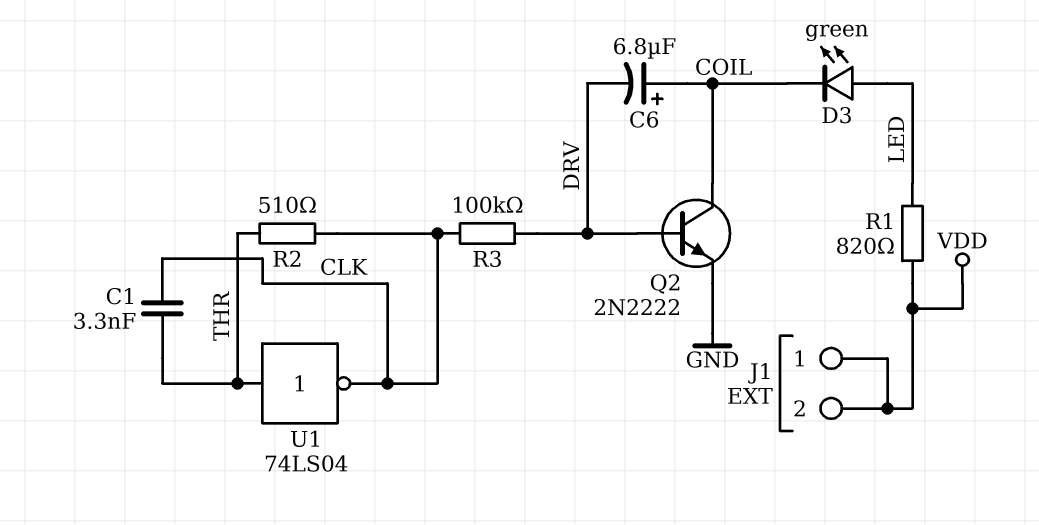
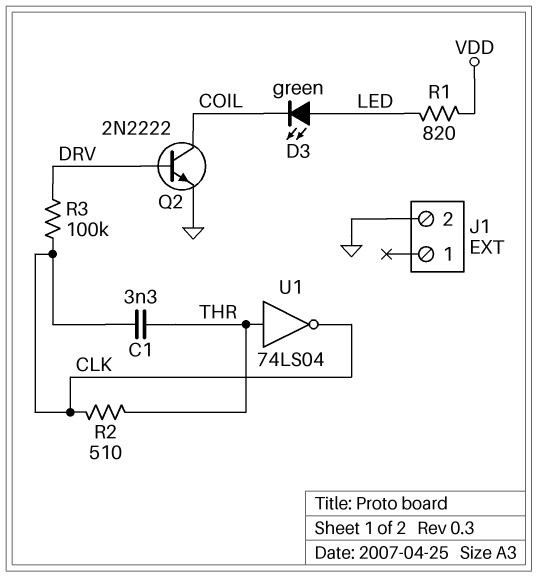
C6: 6.8uF (plus COIL, minus DRV) -> none
J1 pin 1: VDD -> none
J1 pin 2: VDD -> GND

